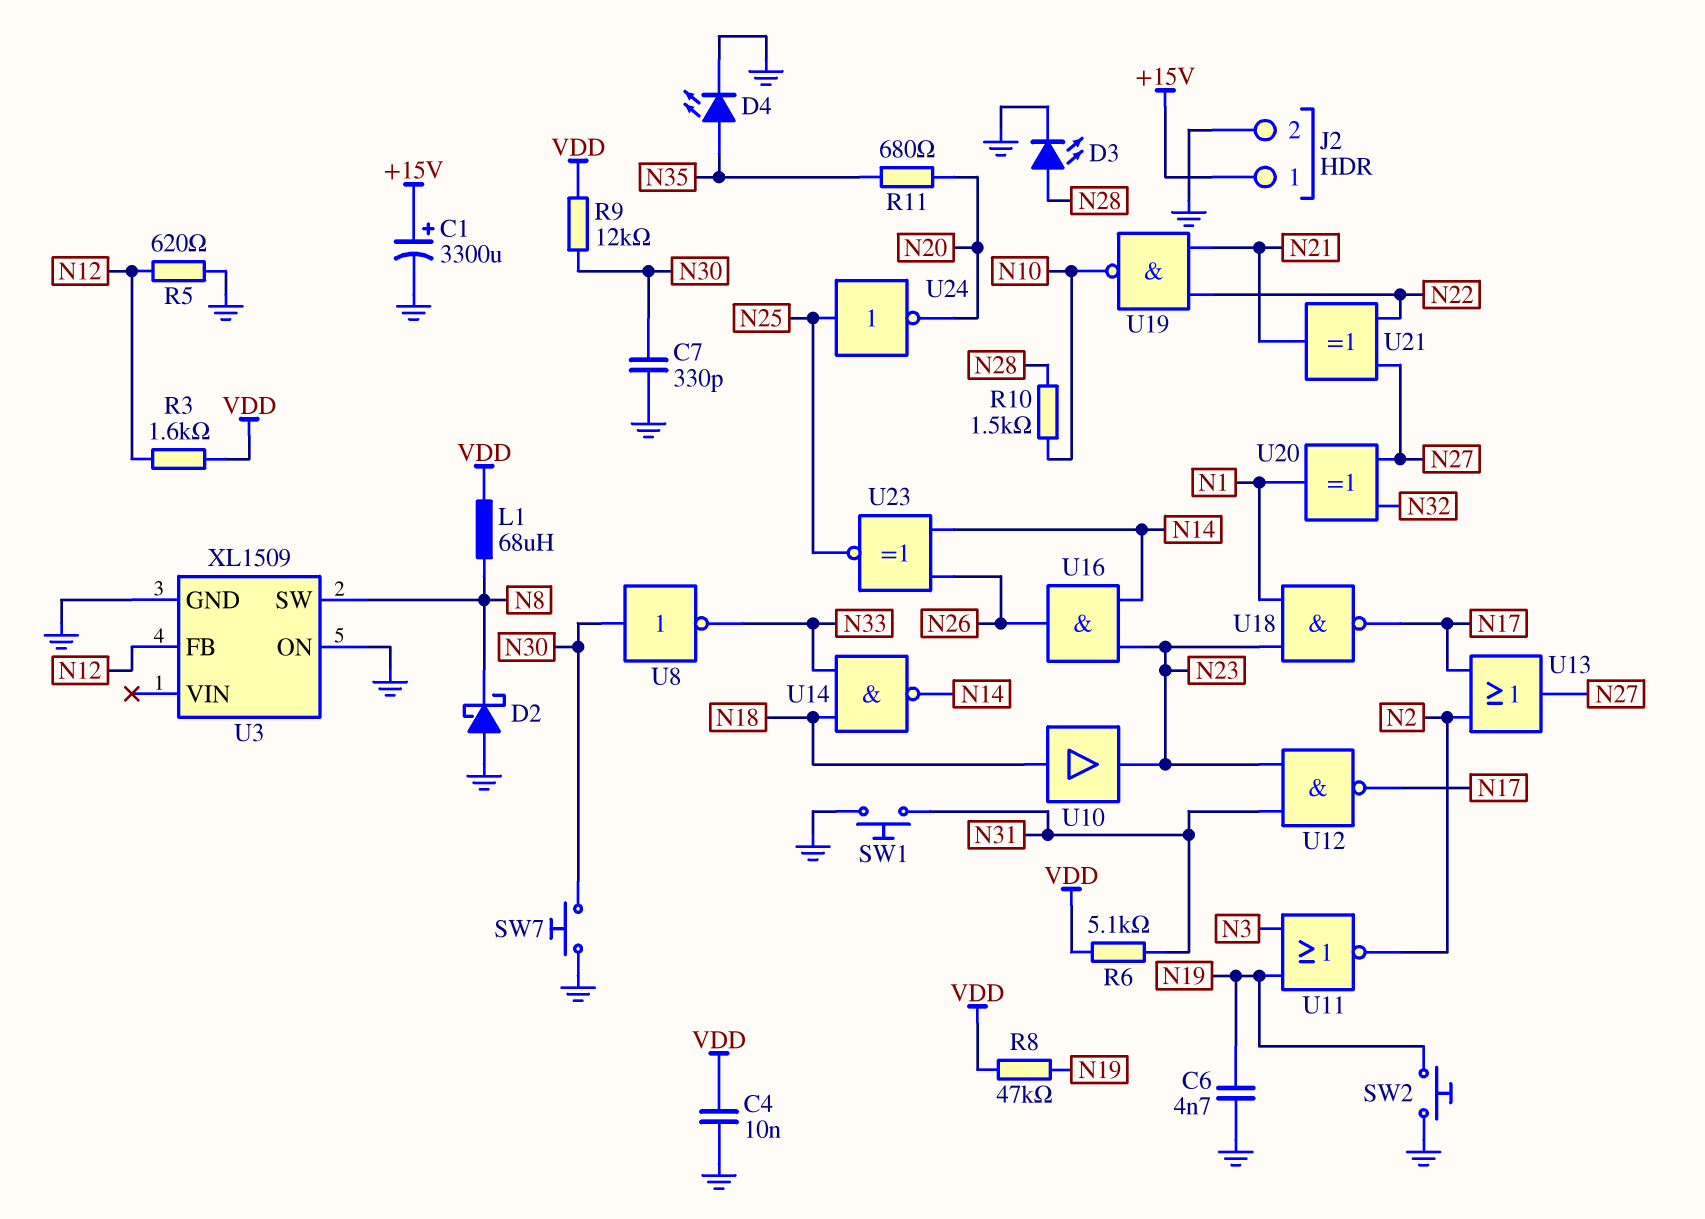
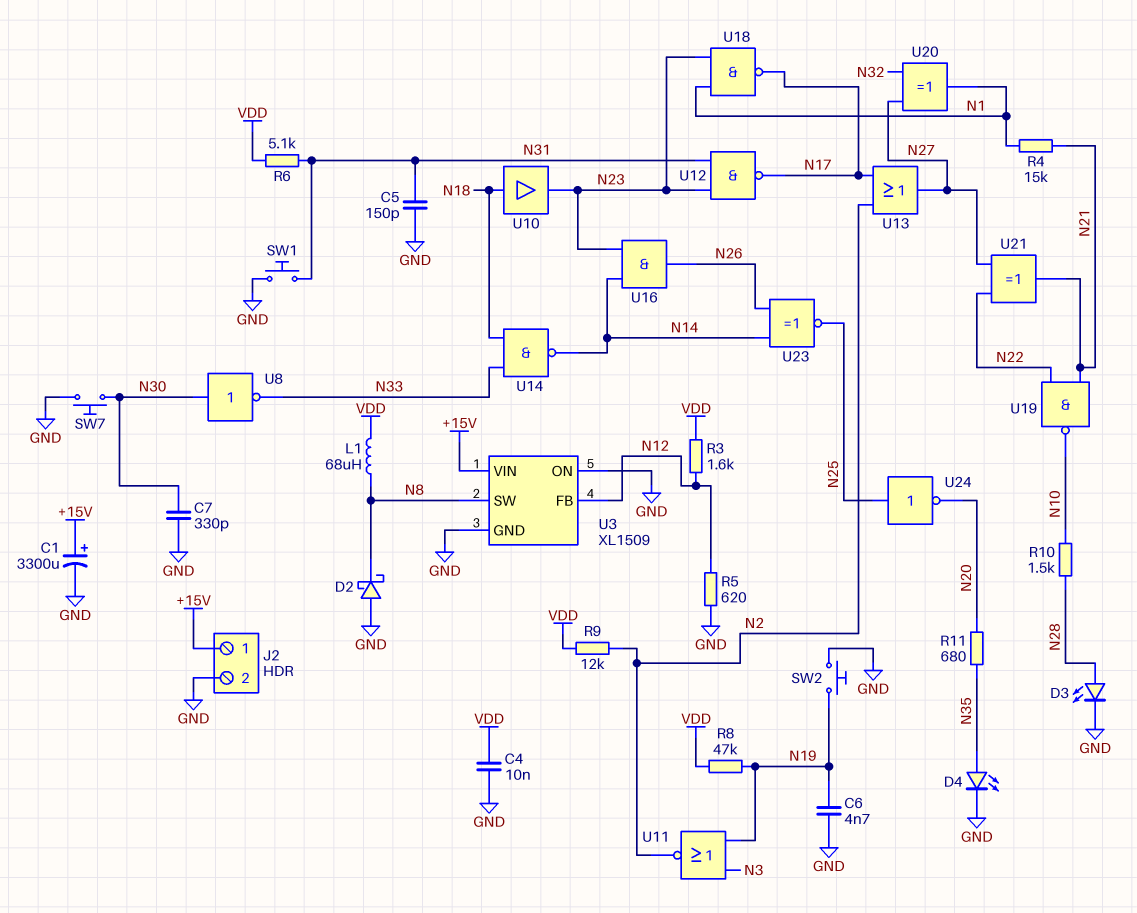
C5: none -> 150pF (GND, N31)
R4: none -> 15k (N1, N21)
R9: 12k (N30, VDD) -> 12k (N2, VDD)
U3 pin VIN: none -> +15V

